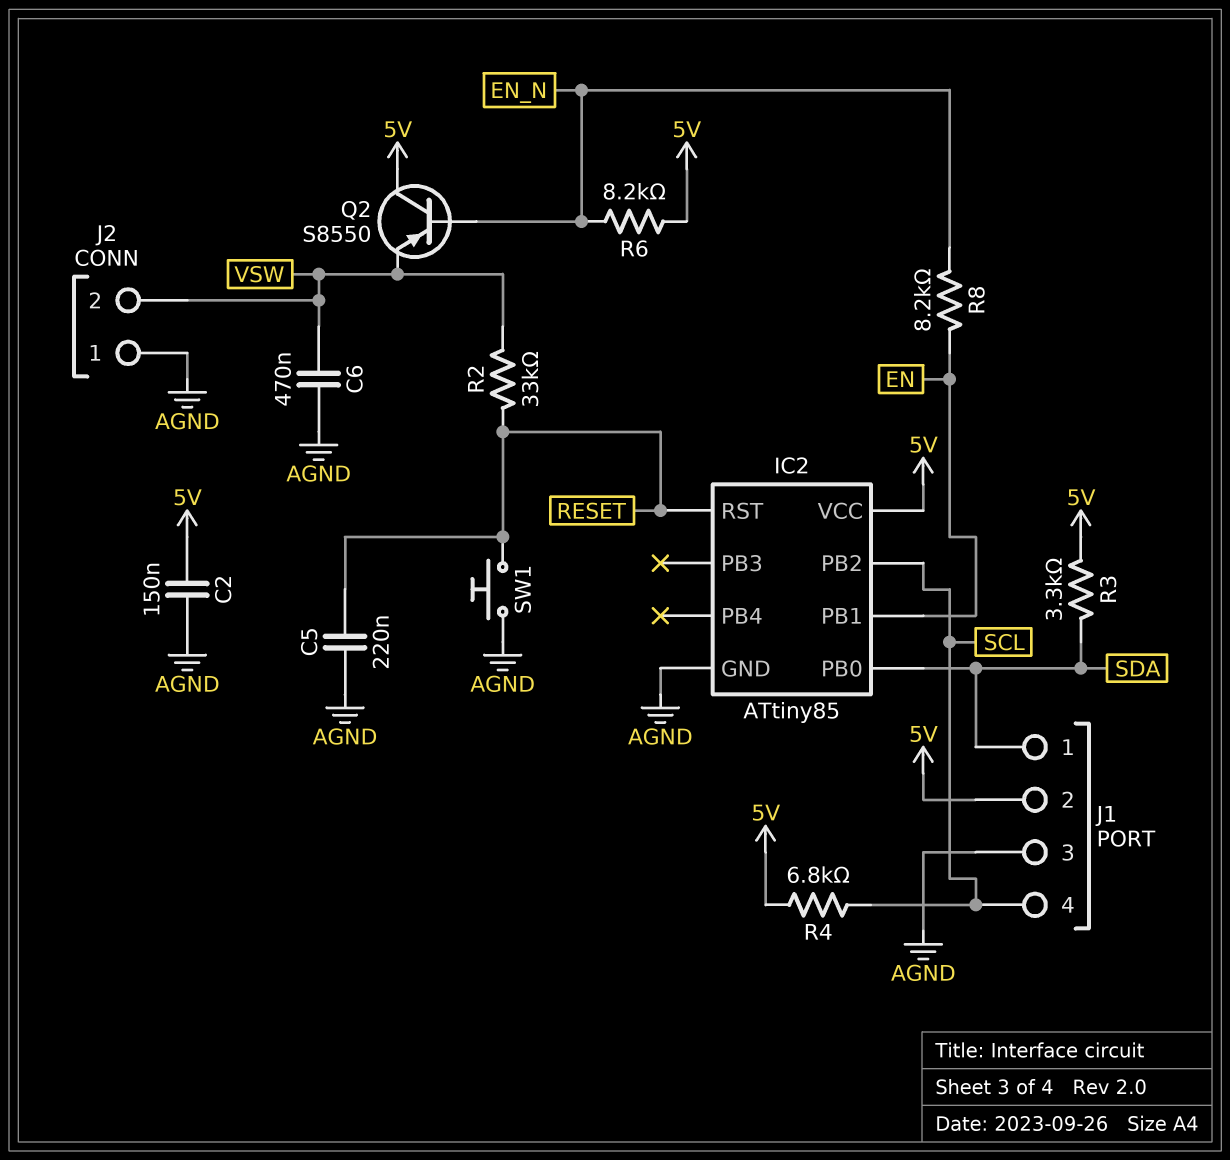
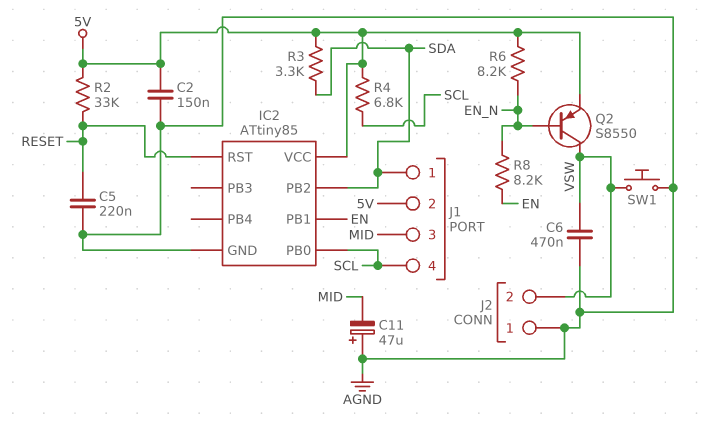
C11: none -> 47uF (plus AGND, minus MID)
IC2 pin PB0: SDA -> SCL
IC2 pin PB2: SCL -> SDA
J1 pin 3: AGND -> MID
Q2: PNP S8550 (B EN_N, C 5V, E VSW) -> PNP S8550 (B EN_N, C VSW, E 5V)
R2: 33k (RESET, VSW) -> 33k (5V, RESET)
SW1: button (AGND, RESET) -> button (AGND, VSW)

